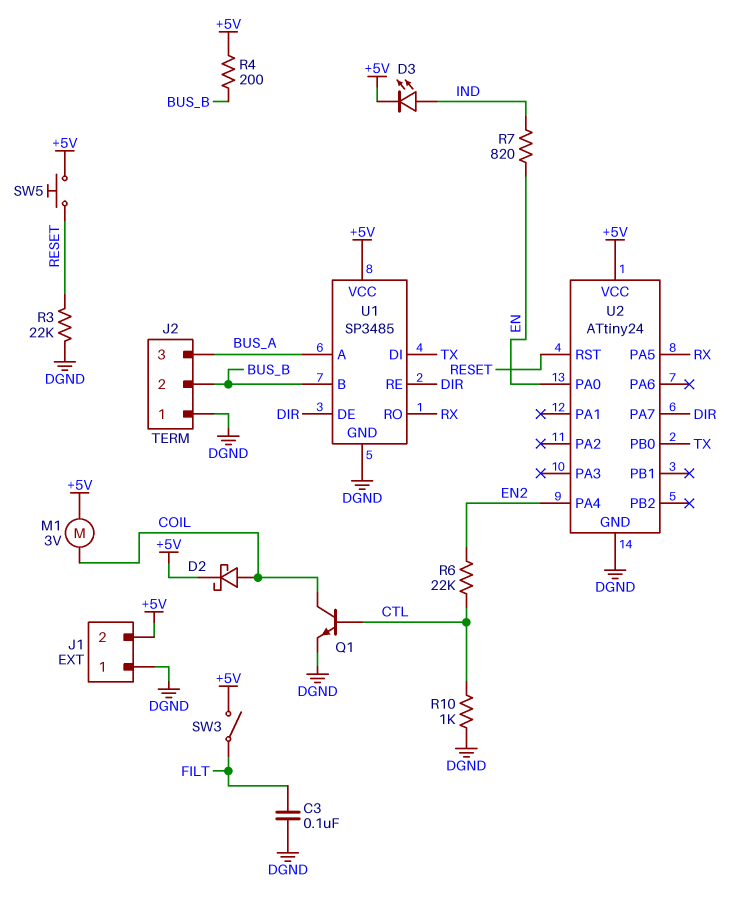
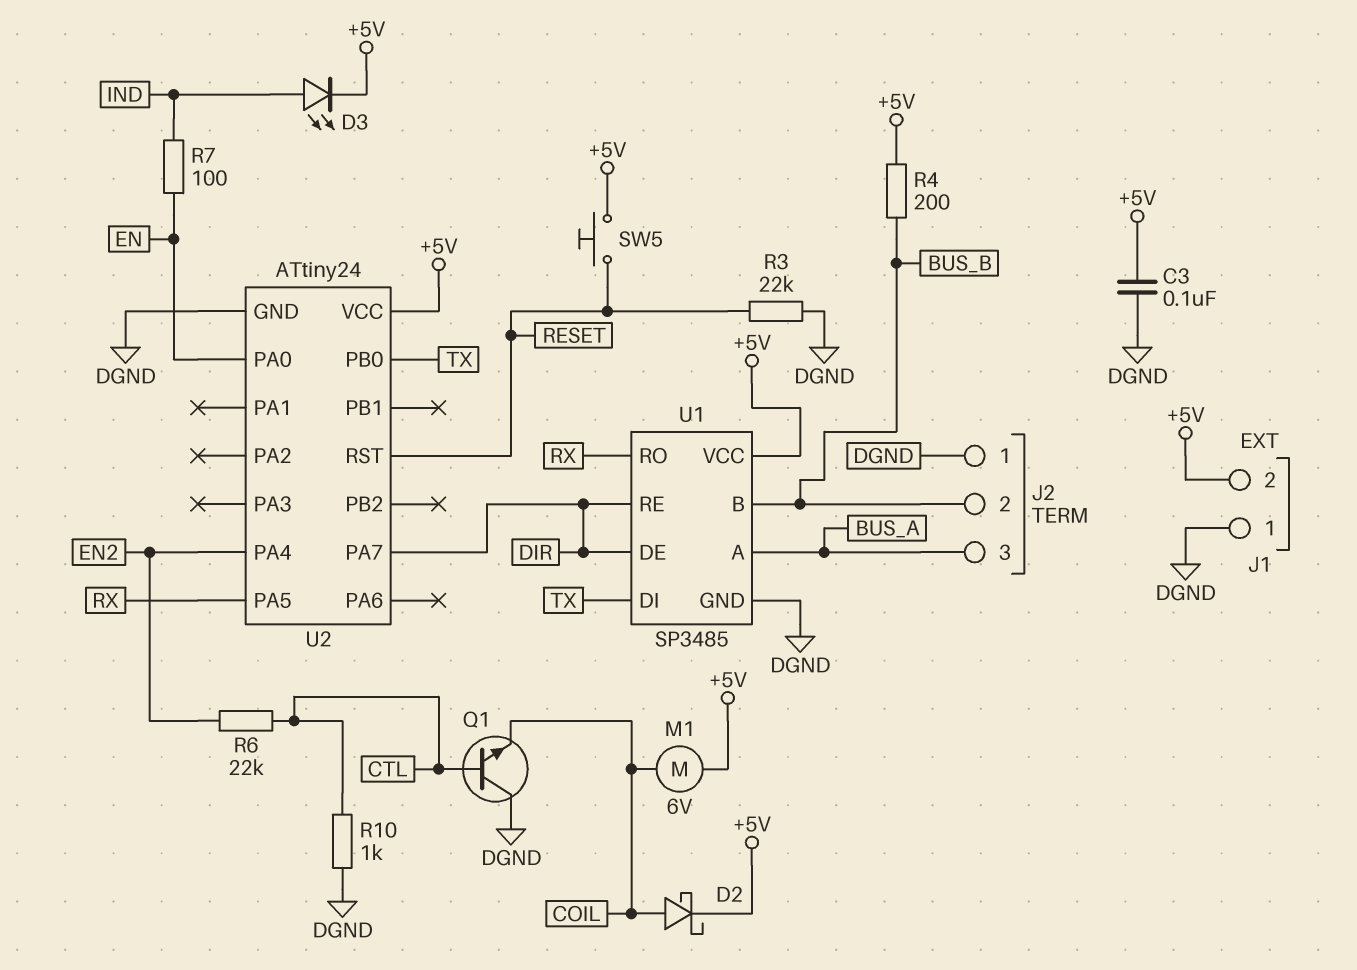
C3: 100nF (DGND, FILT) -> 100nF (+5V, DGND)
M1: motor 3V (+5V, COIL) -> motor 6V (+5V, COIL)
Q1: NPN (B CTL, C COIL, E DGND) -> NPN (B CTL, C DGND, E COIL)
R7: 820 (EN, IND) -> 100 (EN, IND)
SW3: switch (+5V, FILT) -> none

